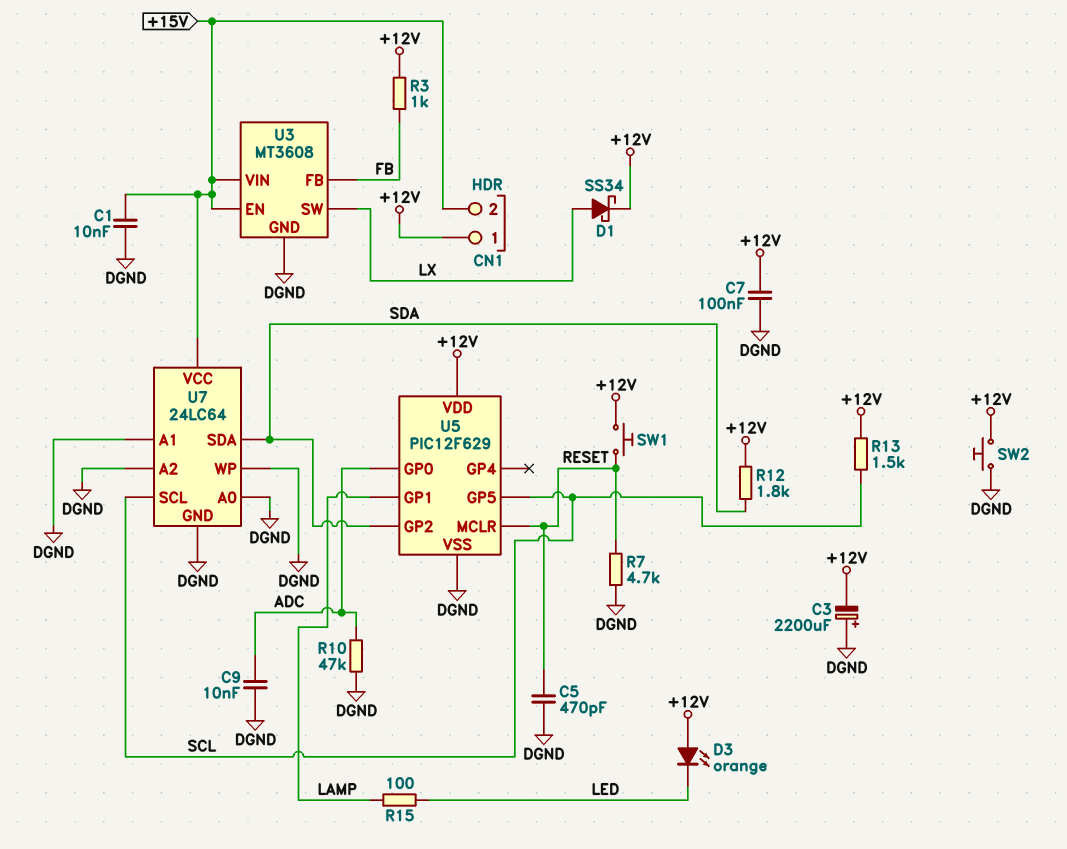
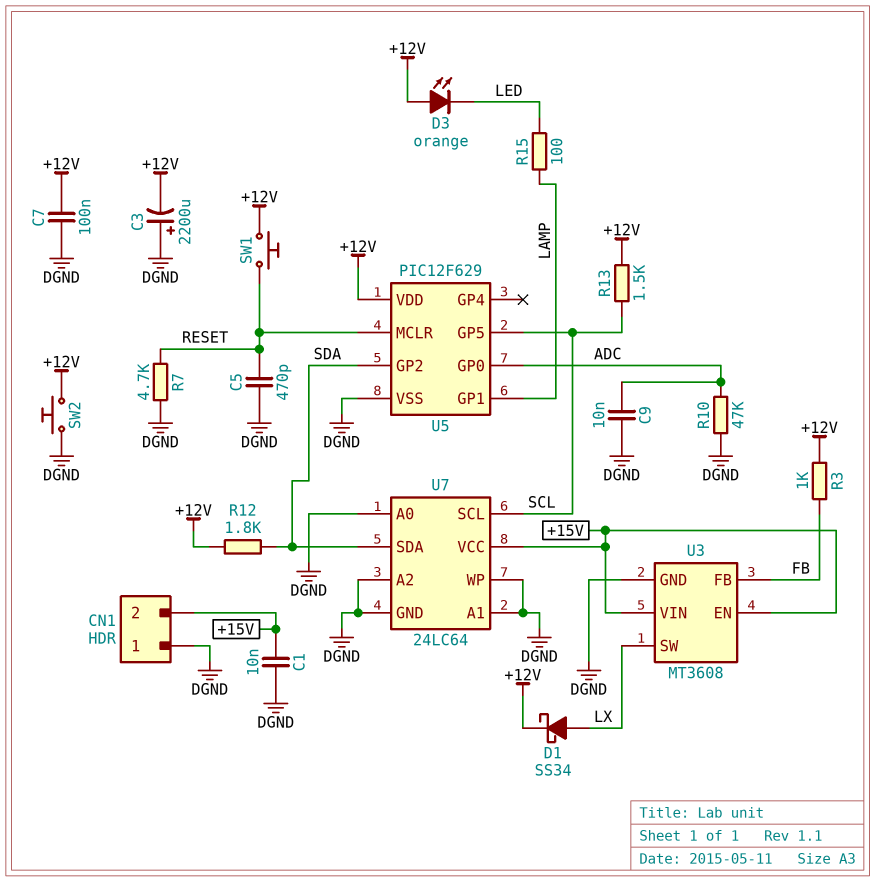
CN1 pin 1: +12V -> DGND

